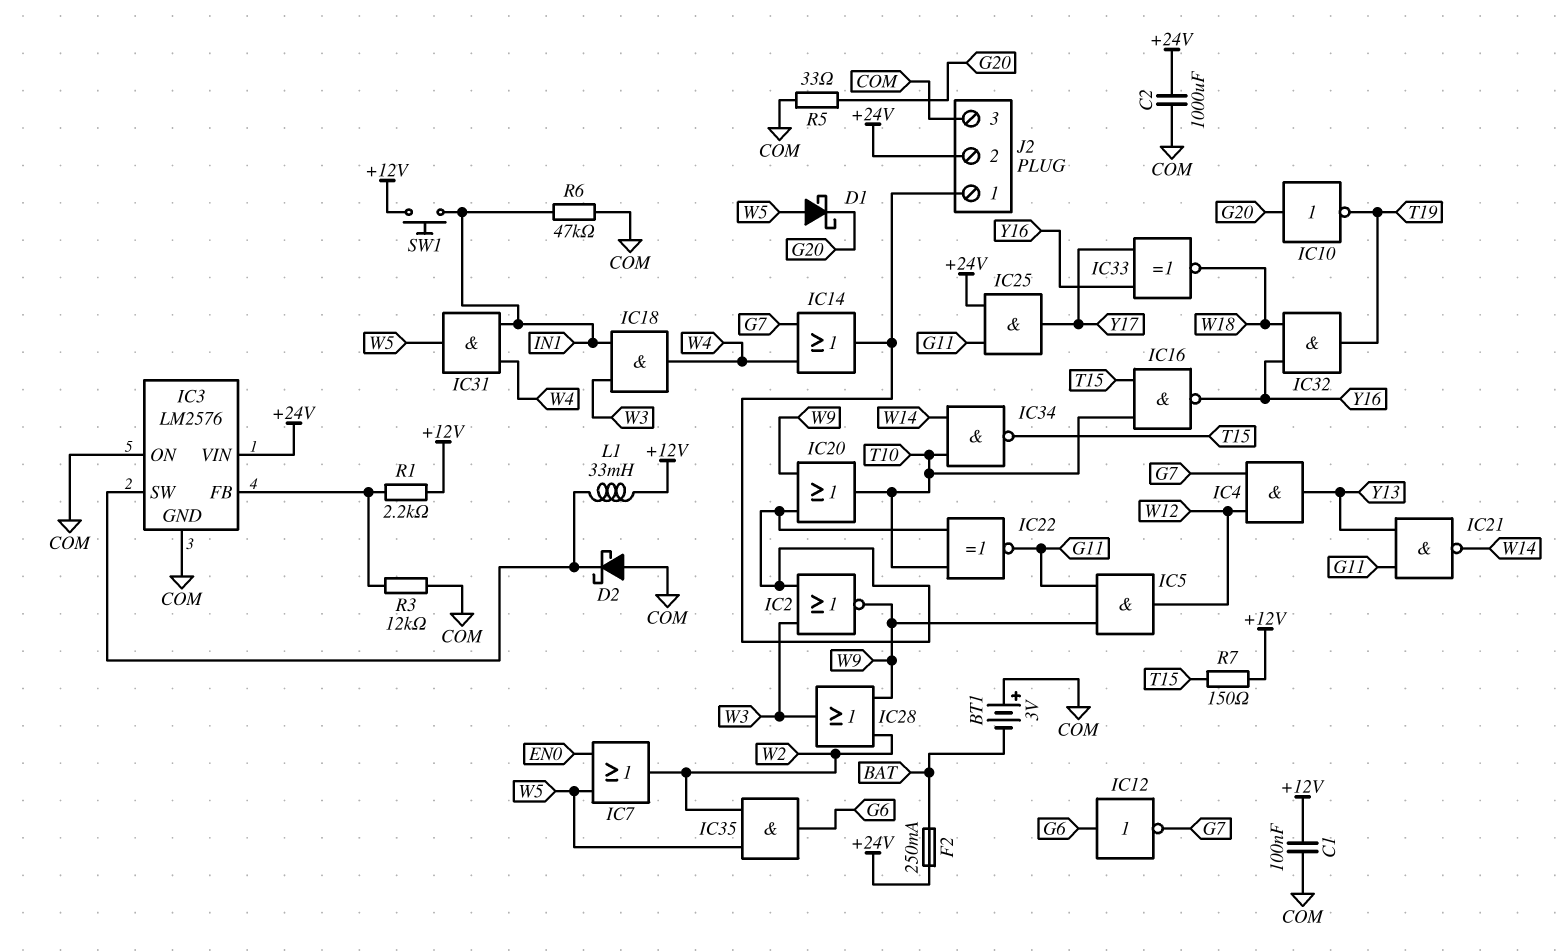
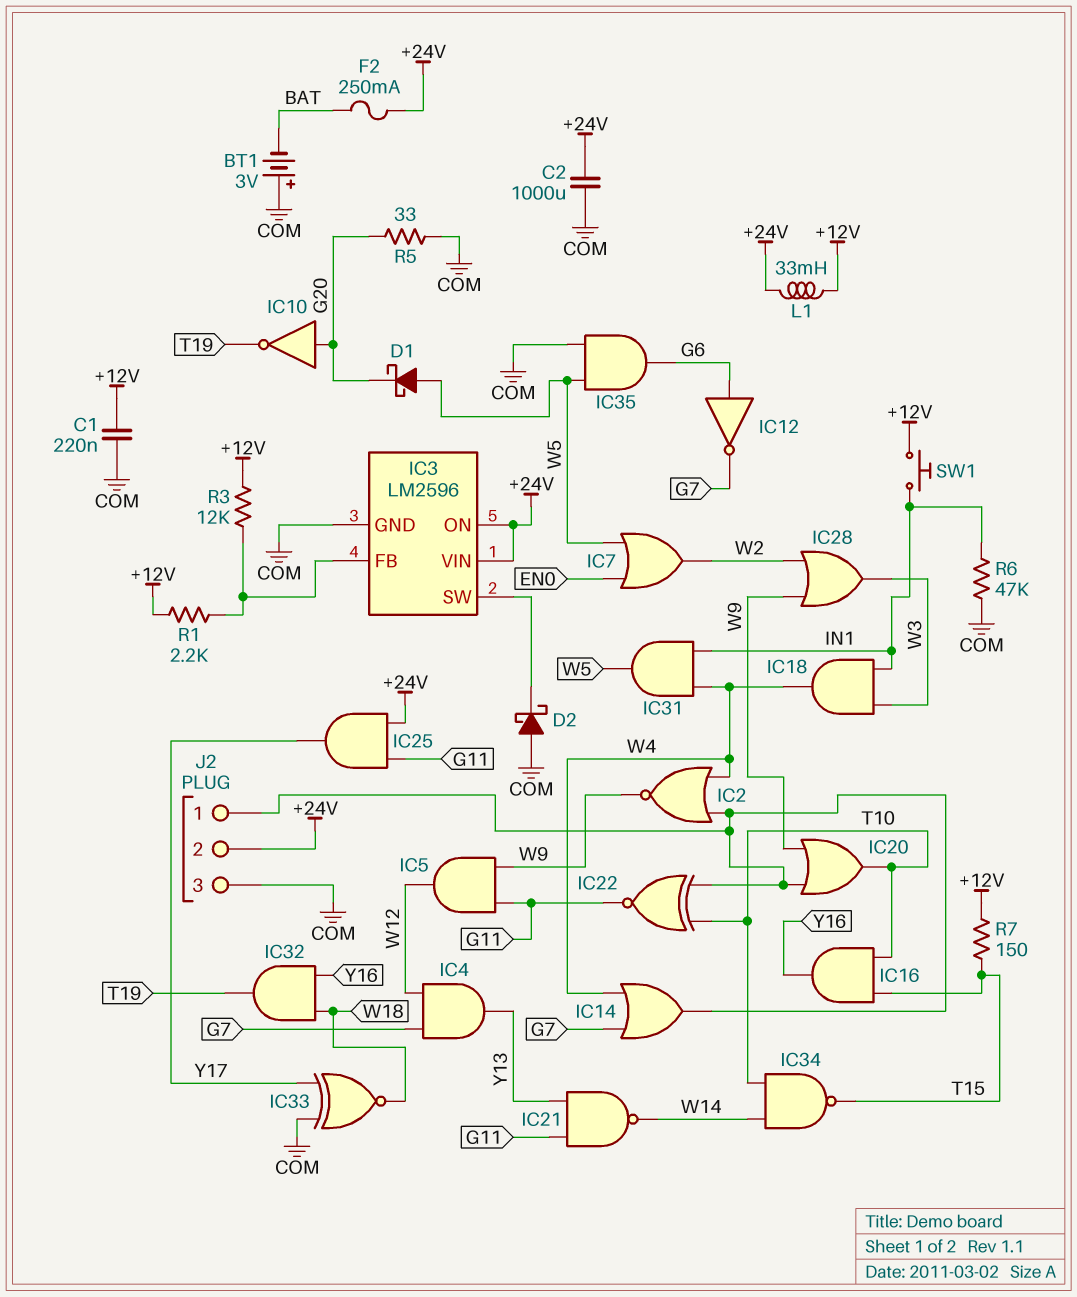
C1: 100nF (+12V, COM) -> 220nF (+12V, COM)
IC2: NOR (in J2/1, in W3, out W9) -> NOR (in J2/1, in W4, out W9)
IC3: LM2576 -> LM2596
IC3 pin ON: COM -> +24V
IC16: NAND (in T10, in T15, out Y16) -> AND (in T10, in T15, out Y16)
IC33: XNOR (in Y16, in Y17, out W18) -> XNOR (in COM, in Y17, out W18)
IC35: AND (in W2, in W5, out G6) -> AND (in COM, in W5, out G6)
L1: 33mH (+12V, IC3/SW) -> 33mH (+12V, +24V)
R3: 12k (COM, IC3/FB) -> 12k (+12V, IC3/FB)

